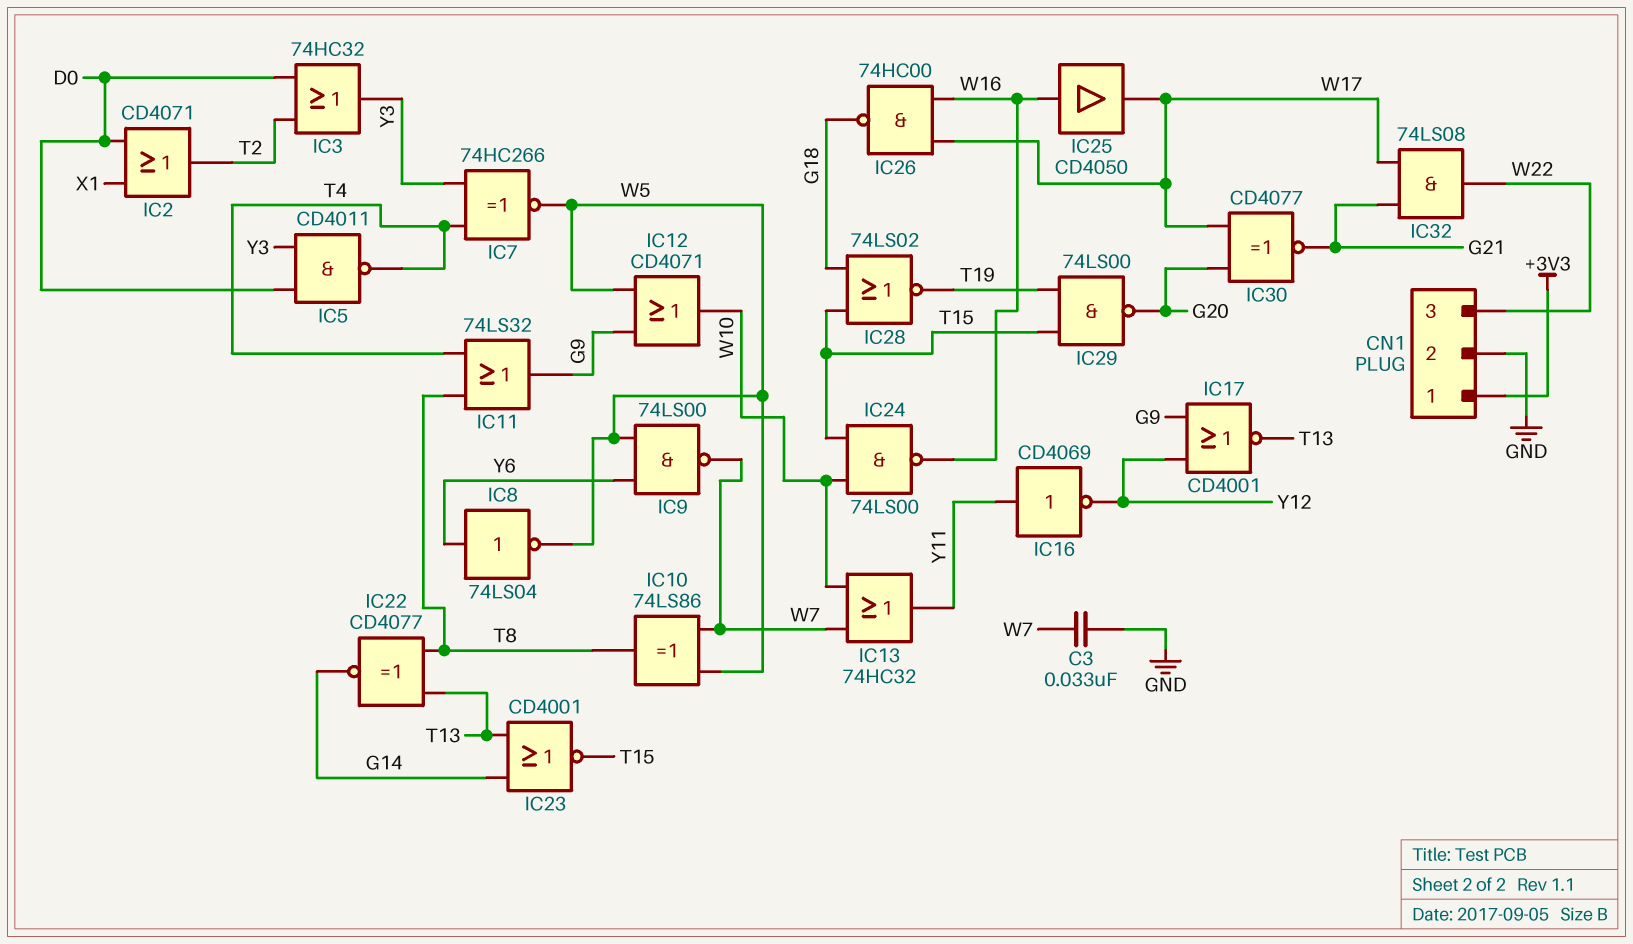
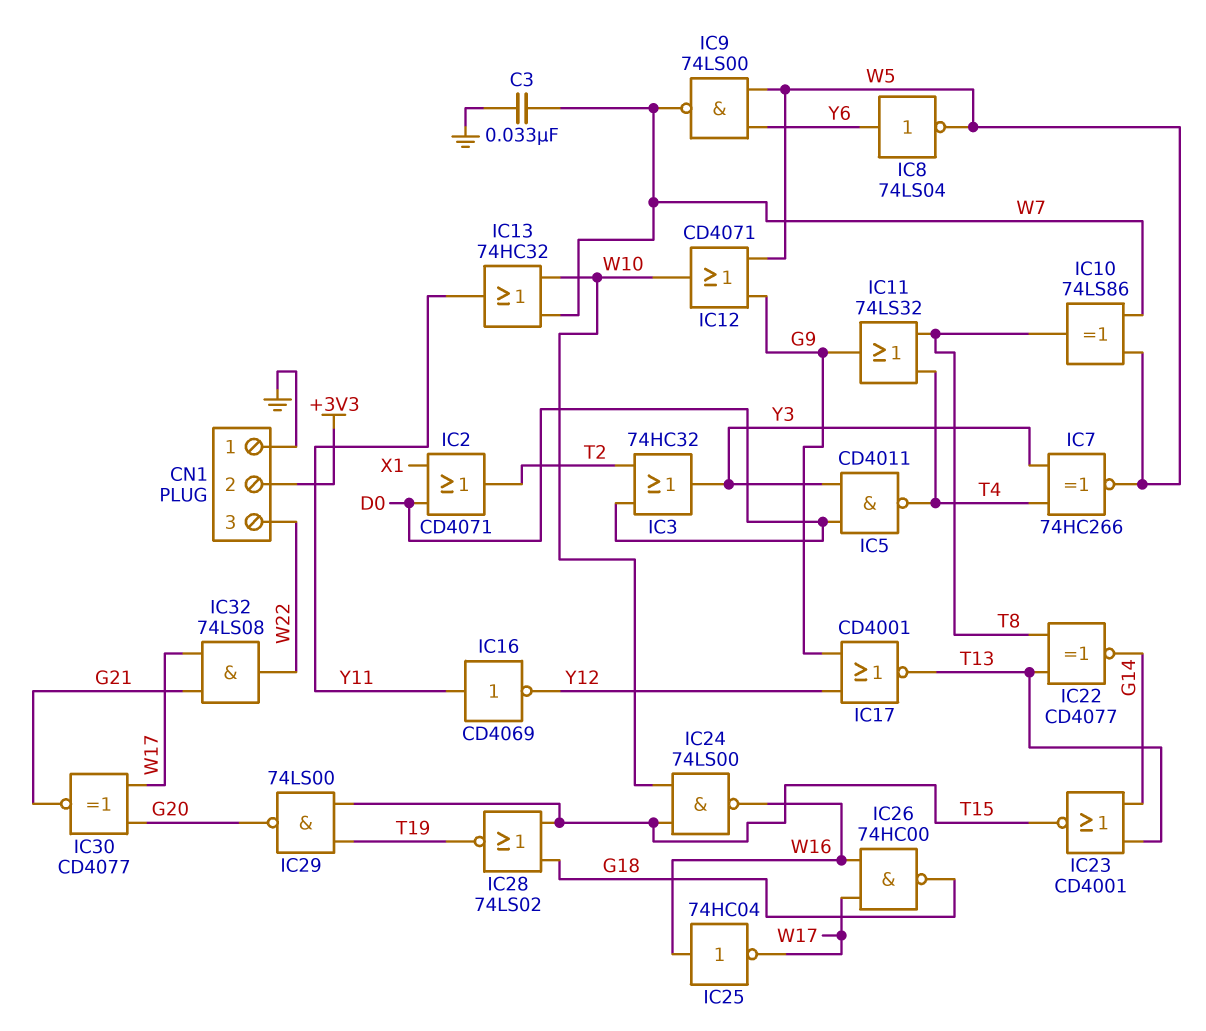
CN1 pin 1: +3V3 -> GND
CN1 pin 2: GND -> +3V3
IC25: buffer CD4050 (in W16, out W17) -> NOT 74HC04 (in W16, out W17)

